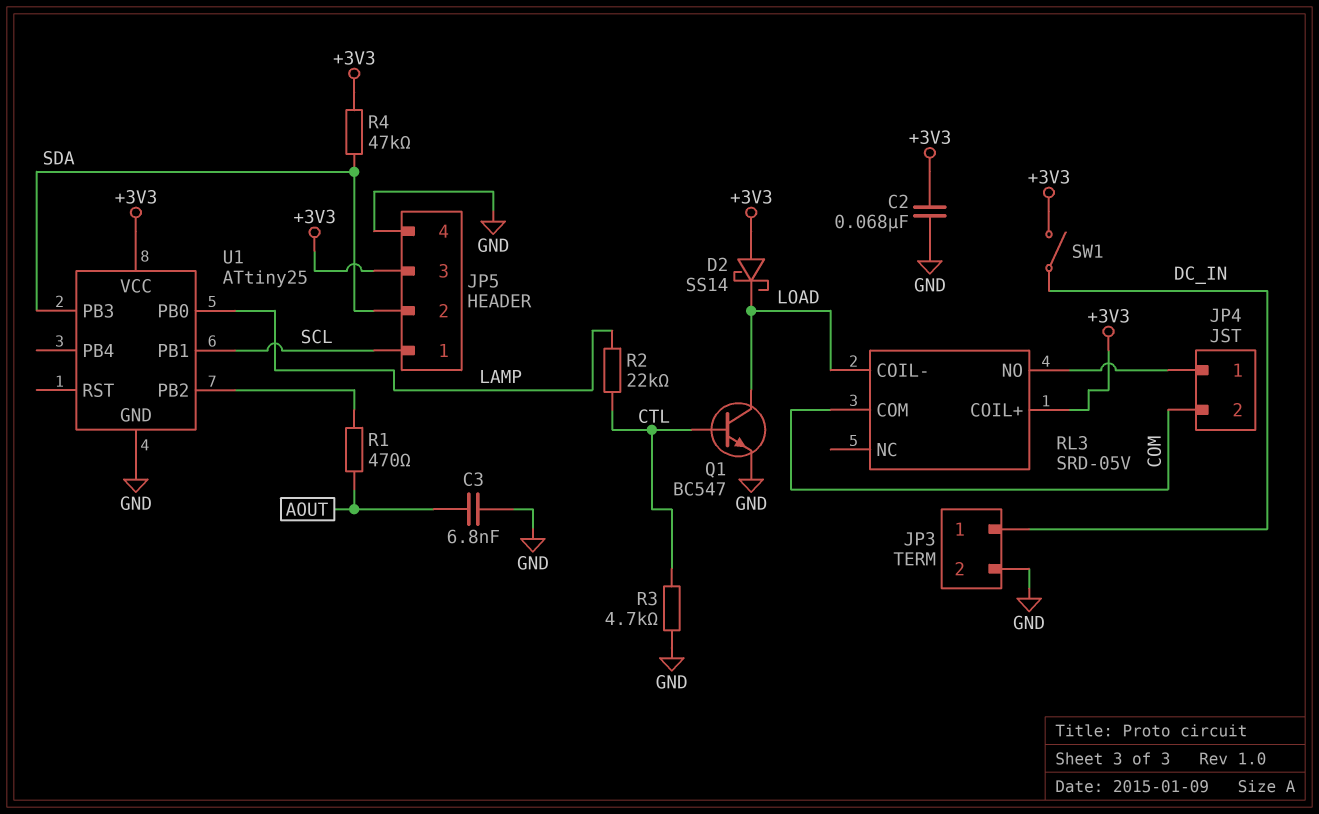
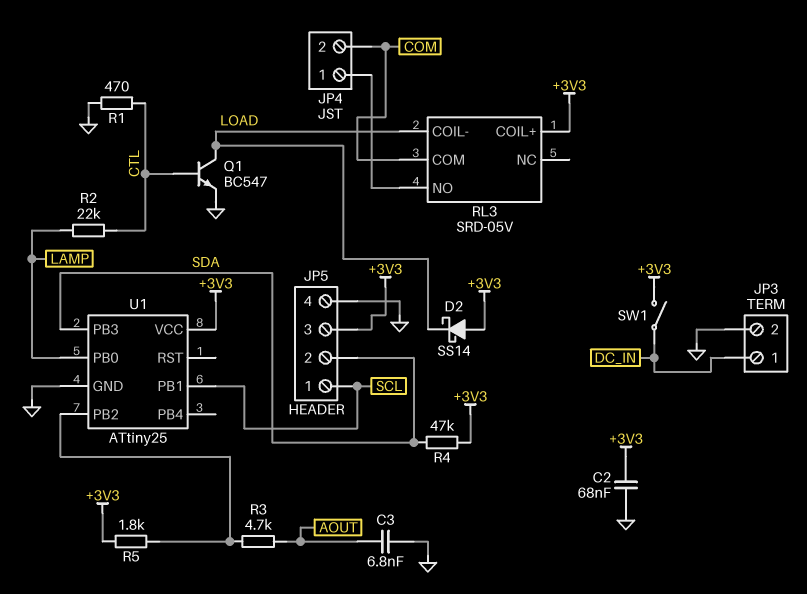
R1: 470 (AOUT, U1/PB2) -> 470 (CTL, GND)
R3: 4.7k (CTL, GND) -> 4.7k (AOUT, U1/PB2)
R5: none -> 1.8k (+3V3, U1/PB2)

